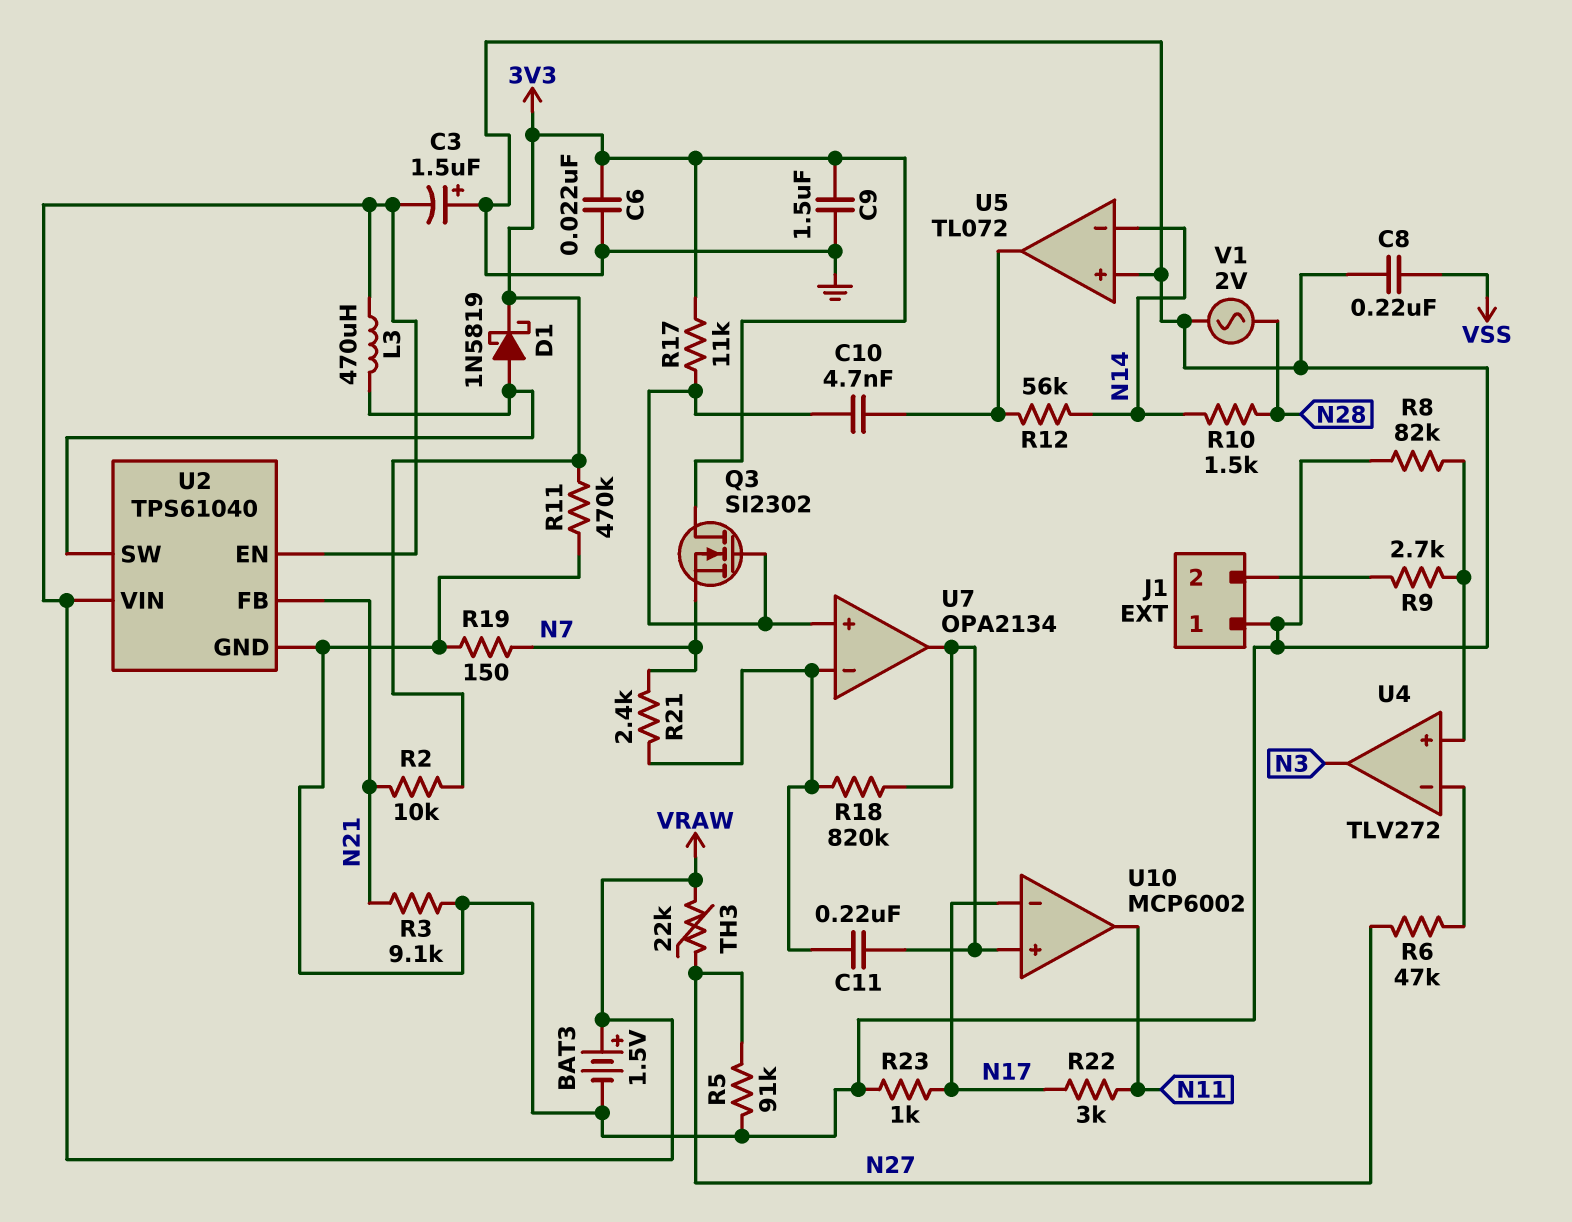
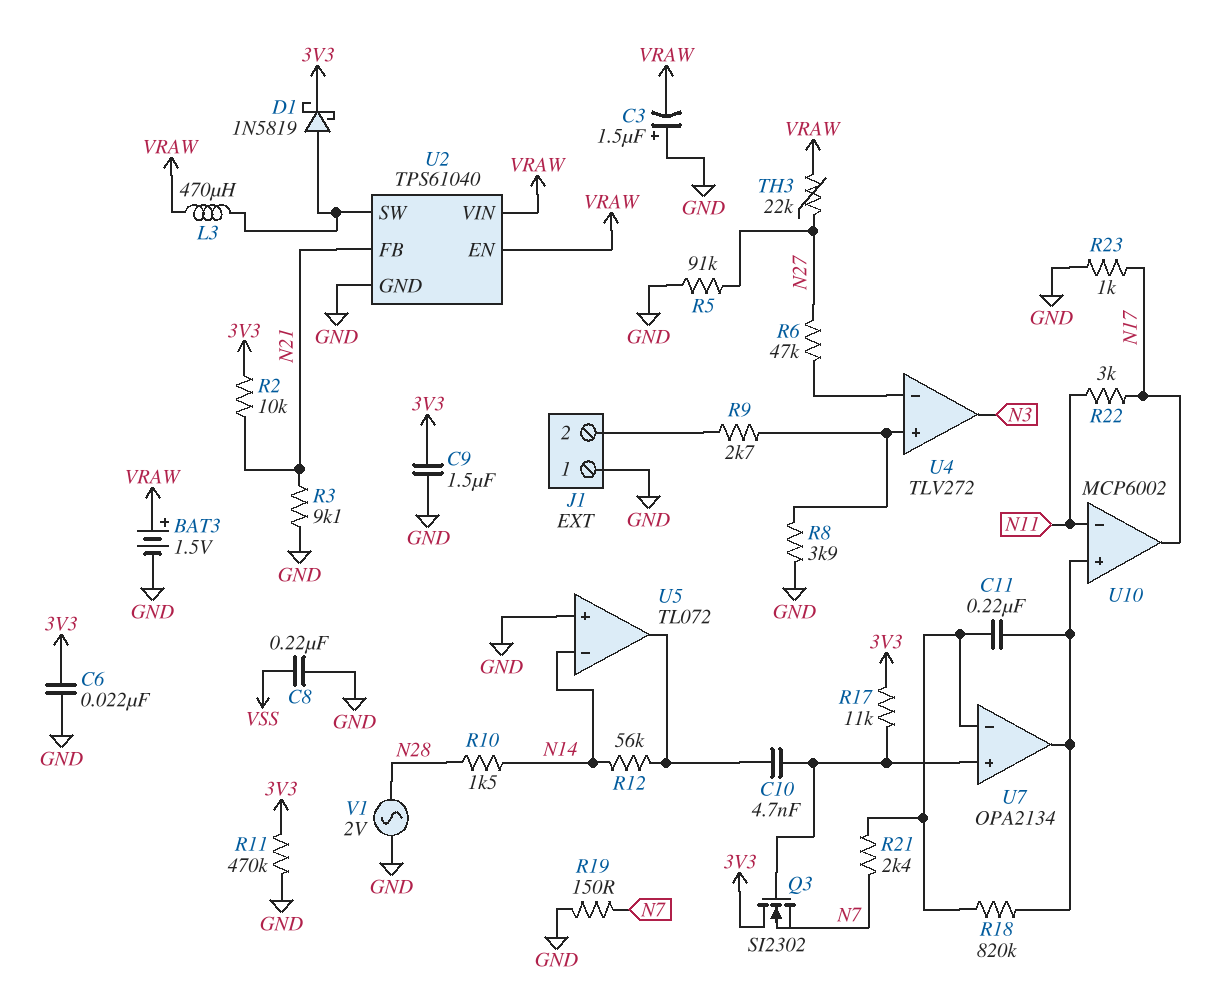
R8: 82k (GND, U4/in+) -> 3.9k (GND, U4/in+)
U10 pin in-: N17 -> N11
U10 pin out: N11 -> N17

